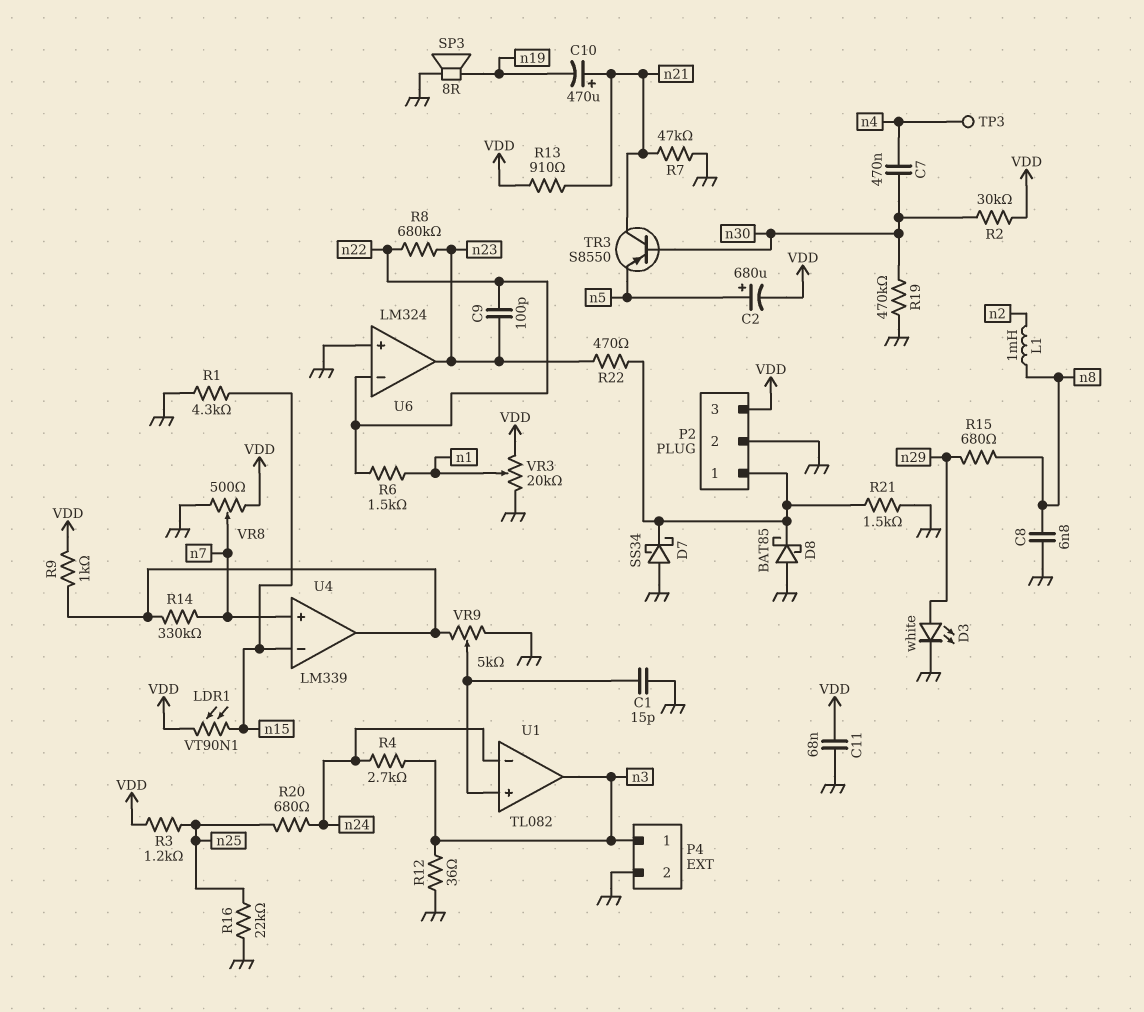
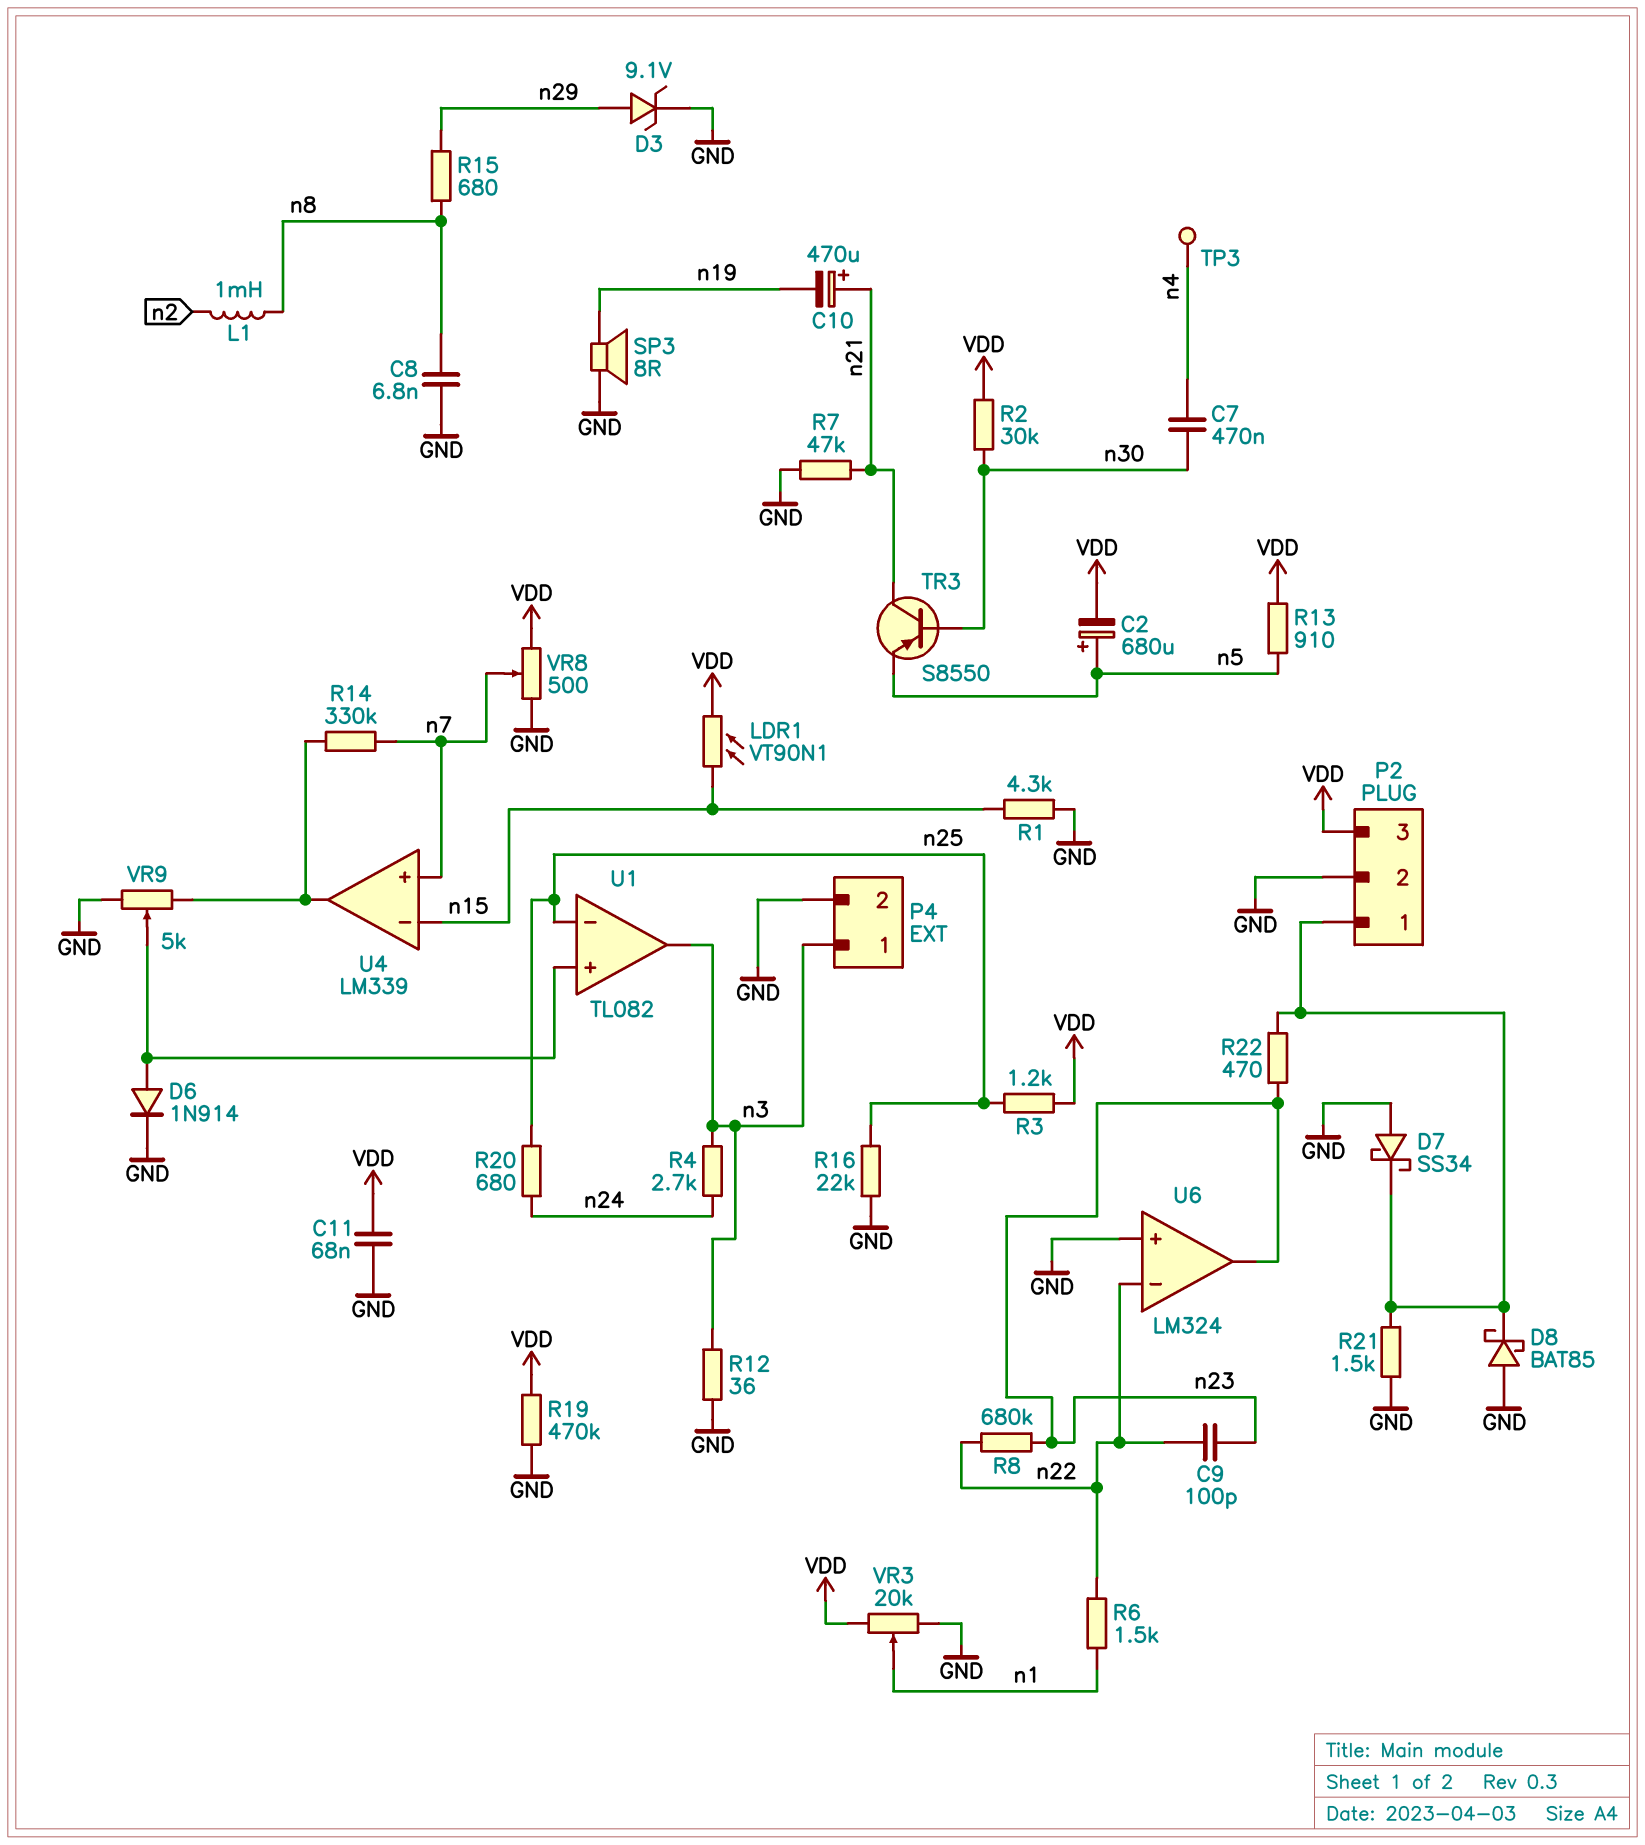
C1: 15pF (GND, U1/in+) -> none
D3: LED white (A n29, K GND) -> zener 9.1V (A n29, K GND)
D6: none -> diode 1N914 (A U1/in+, K GND)
R9: 1k (U4/out, VDD) -> none
R13: 910 (VDD, n21) -> 910 (VDD, n5)
R19: 470k (GND, n30) -> 470k (GND, VDD)
U1 pin in-: n24 -> n25

